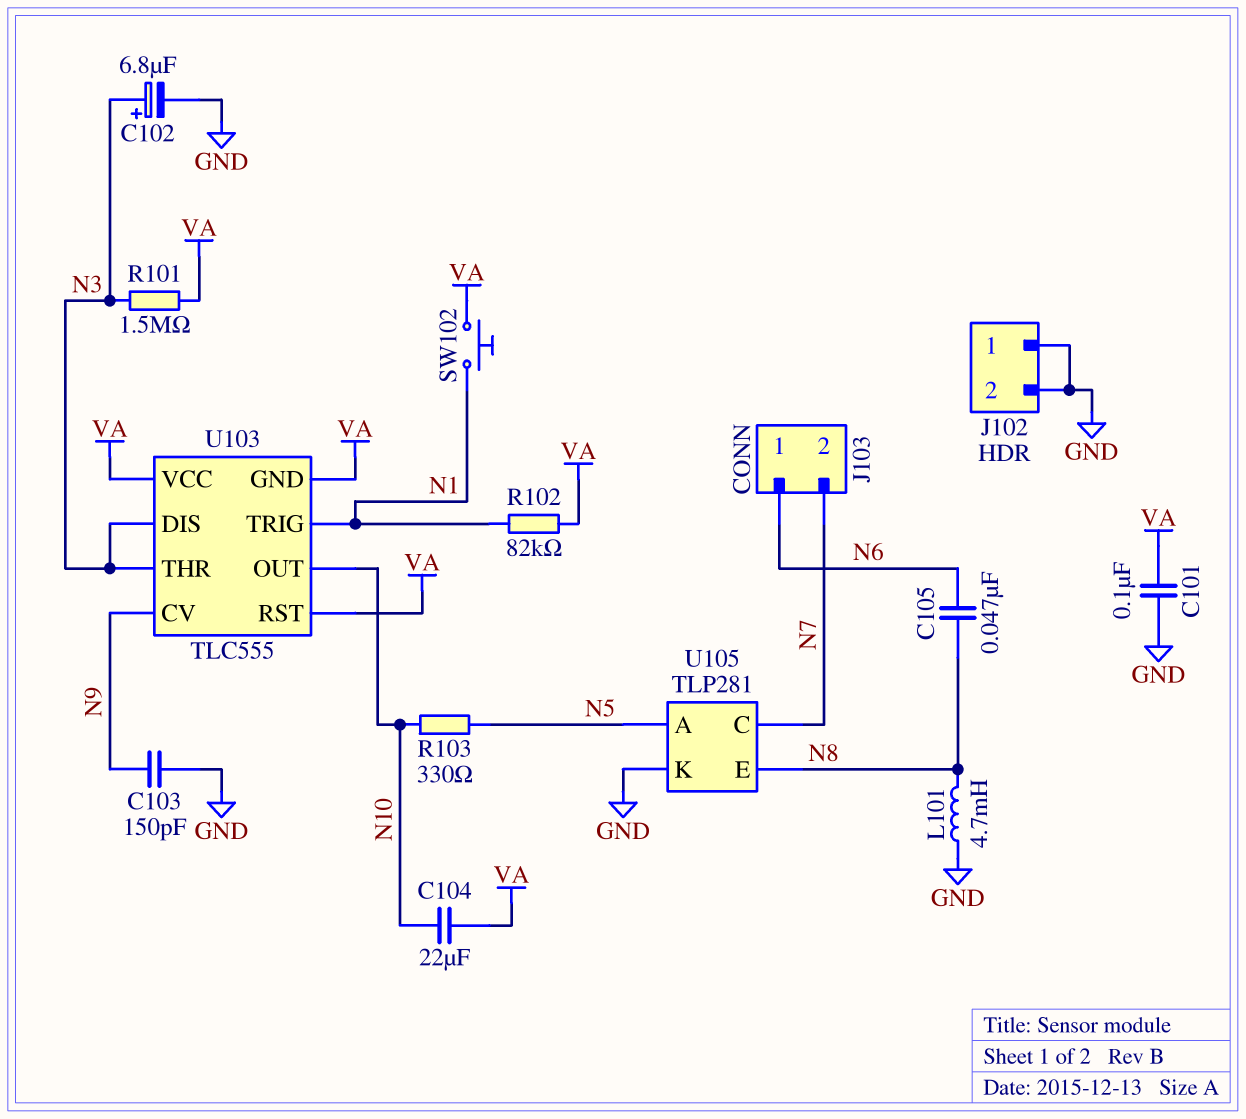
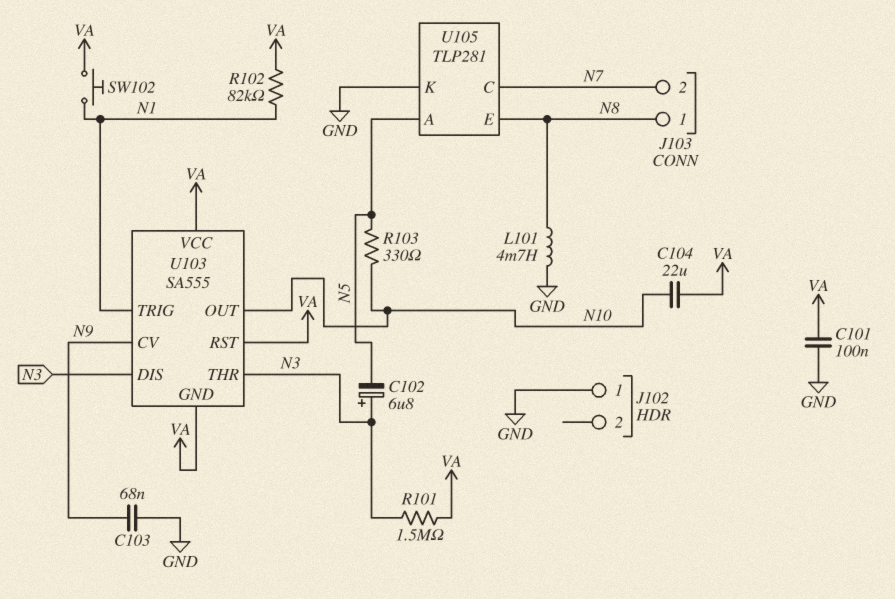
C102: 6.8uF (plus N3, minus GND) -> 6.8uF (plus N3, minus N5)
C103: 150pF (GND, N9) -> 68nF (GND, N9)
C105: 47nF (N6, N8) -> none
J102 pin 2: GND -> none
J103 pin 1: N6 -> N8
U103: TLC555 -> SA555

